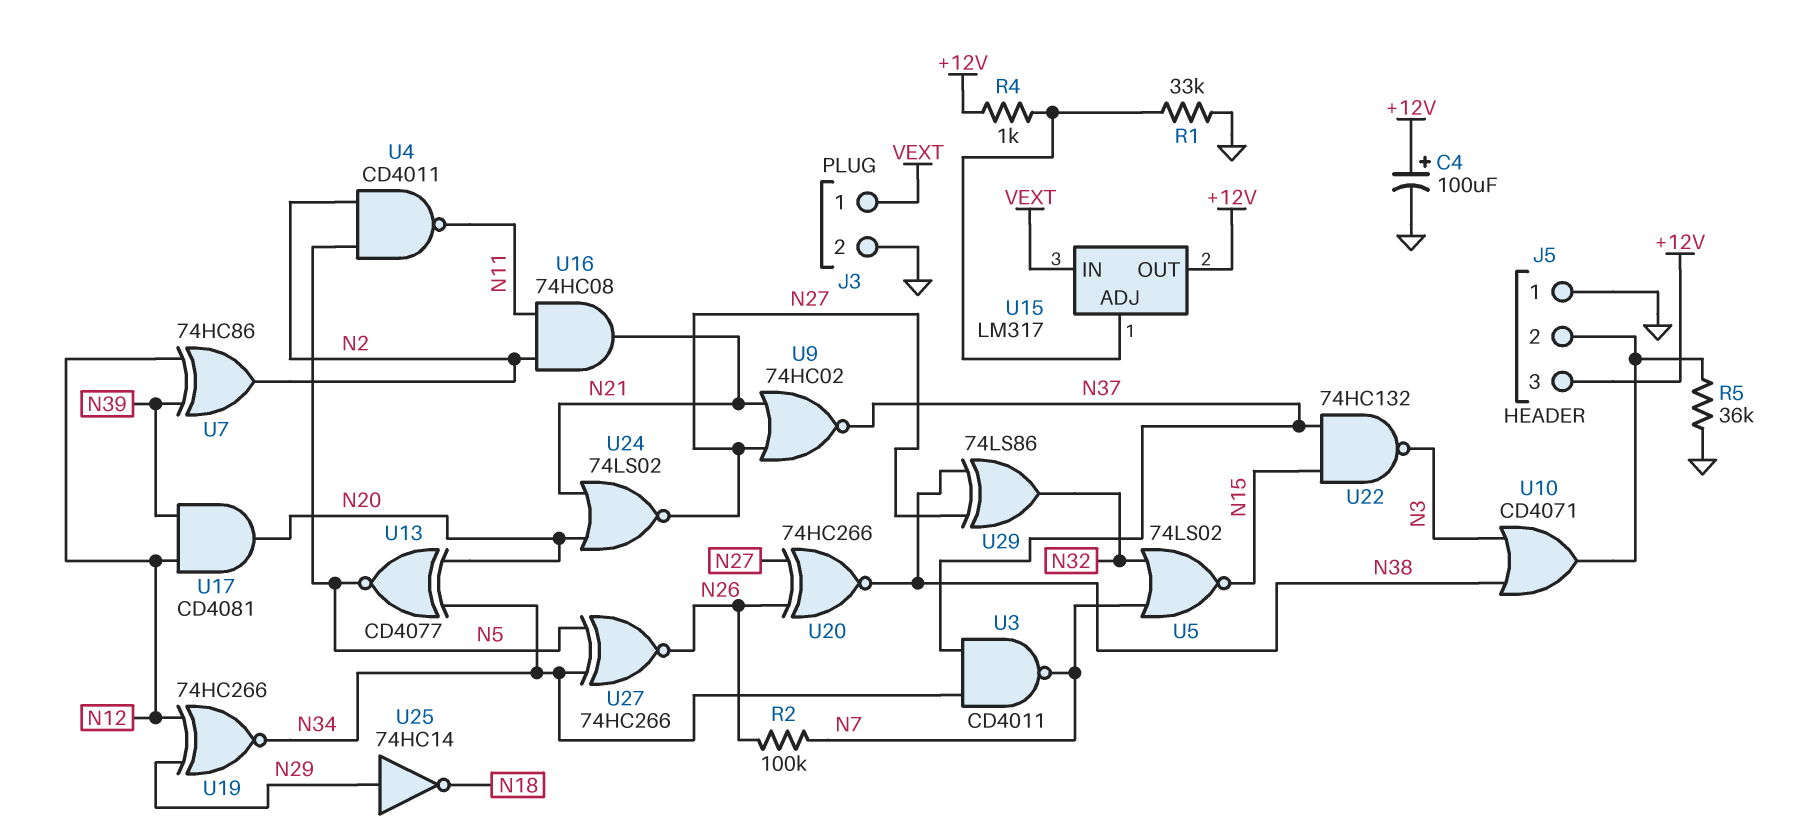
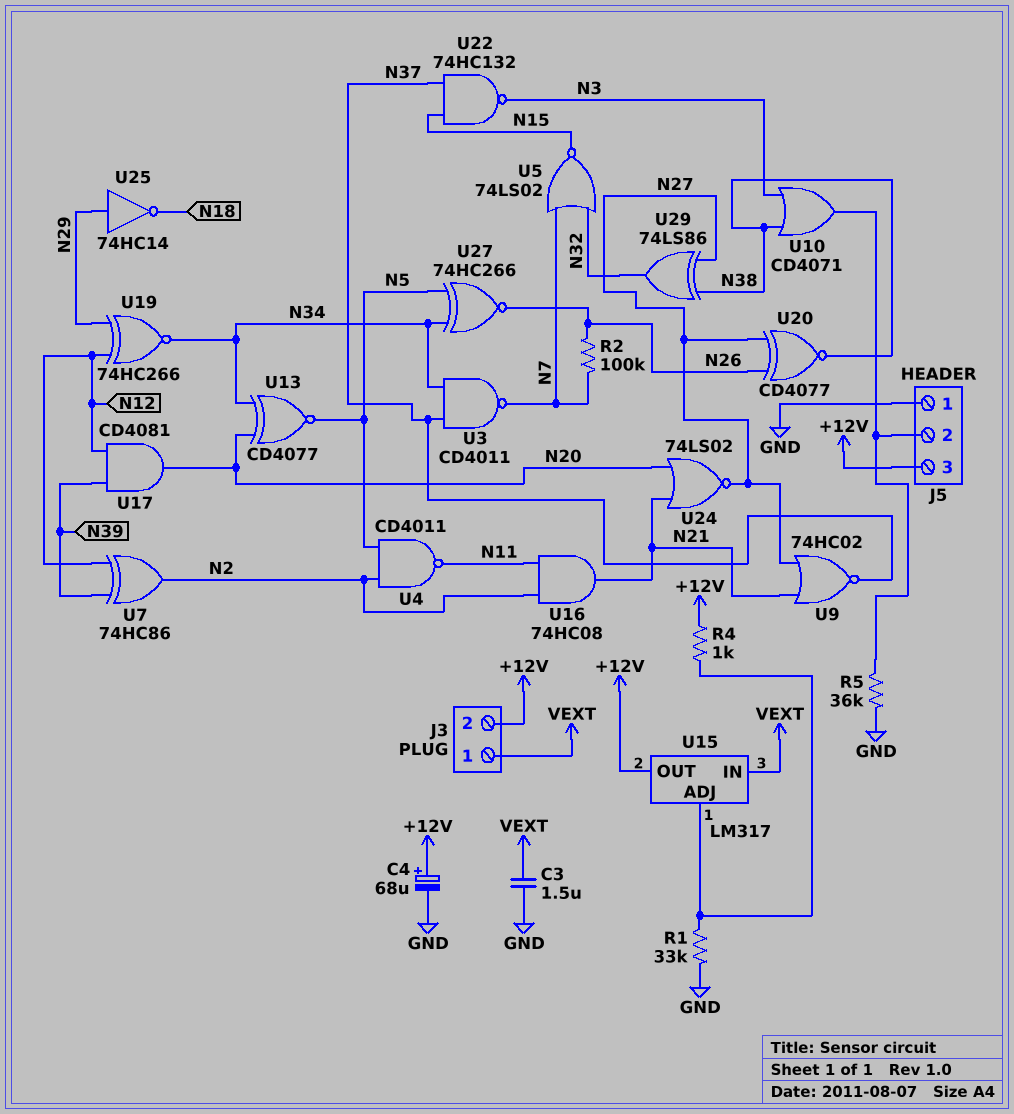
C3: none -> 1.5uF (GND, VEXT)
C4: 100uF (plus +12V, minus GND) -> 68uF (plus +12V, minus GND)
J3 pin 2: GND -> +12V
U20: XNOR 74HC266 (in N26, in N27, out N38) -> XNOR CD4077 (in N26, in N27, out N38)

